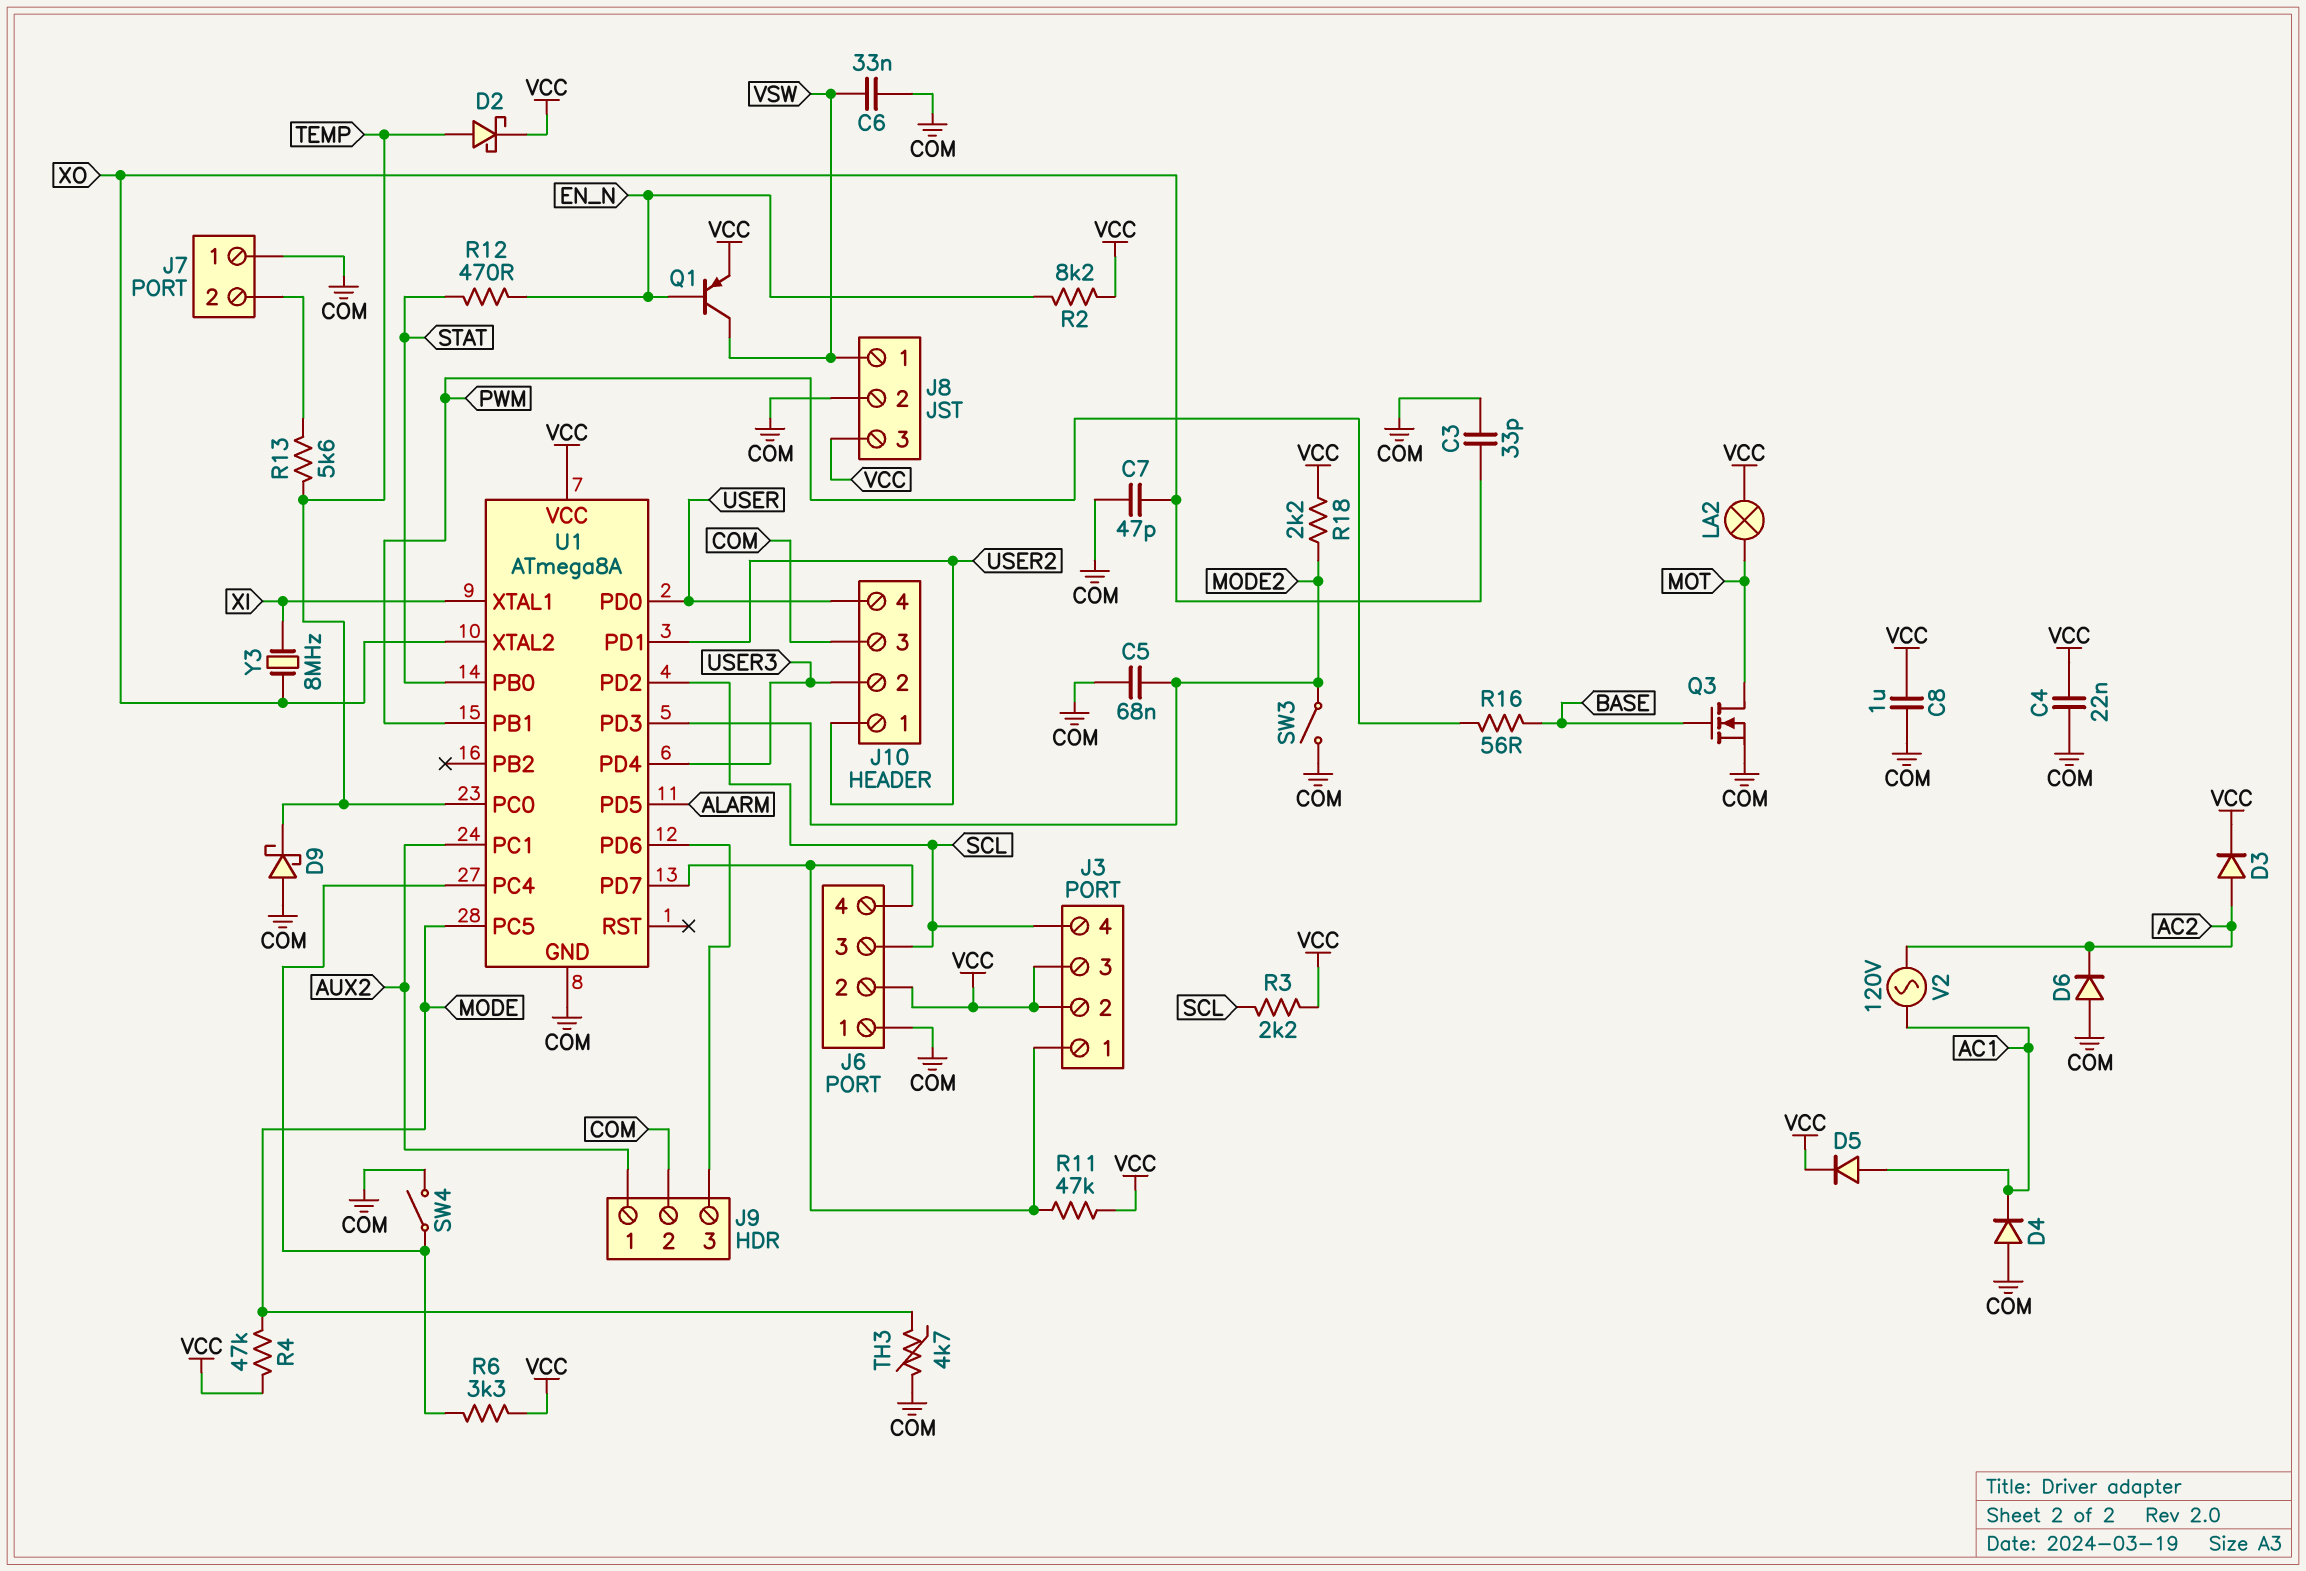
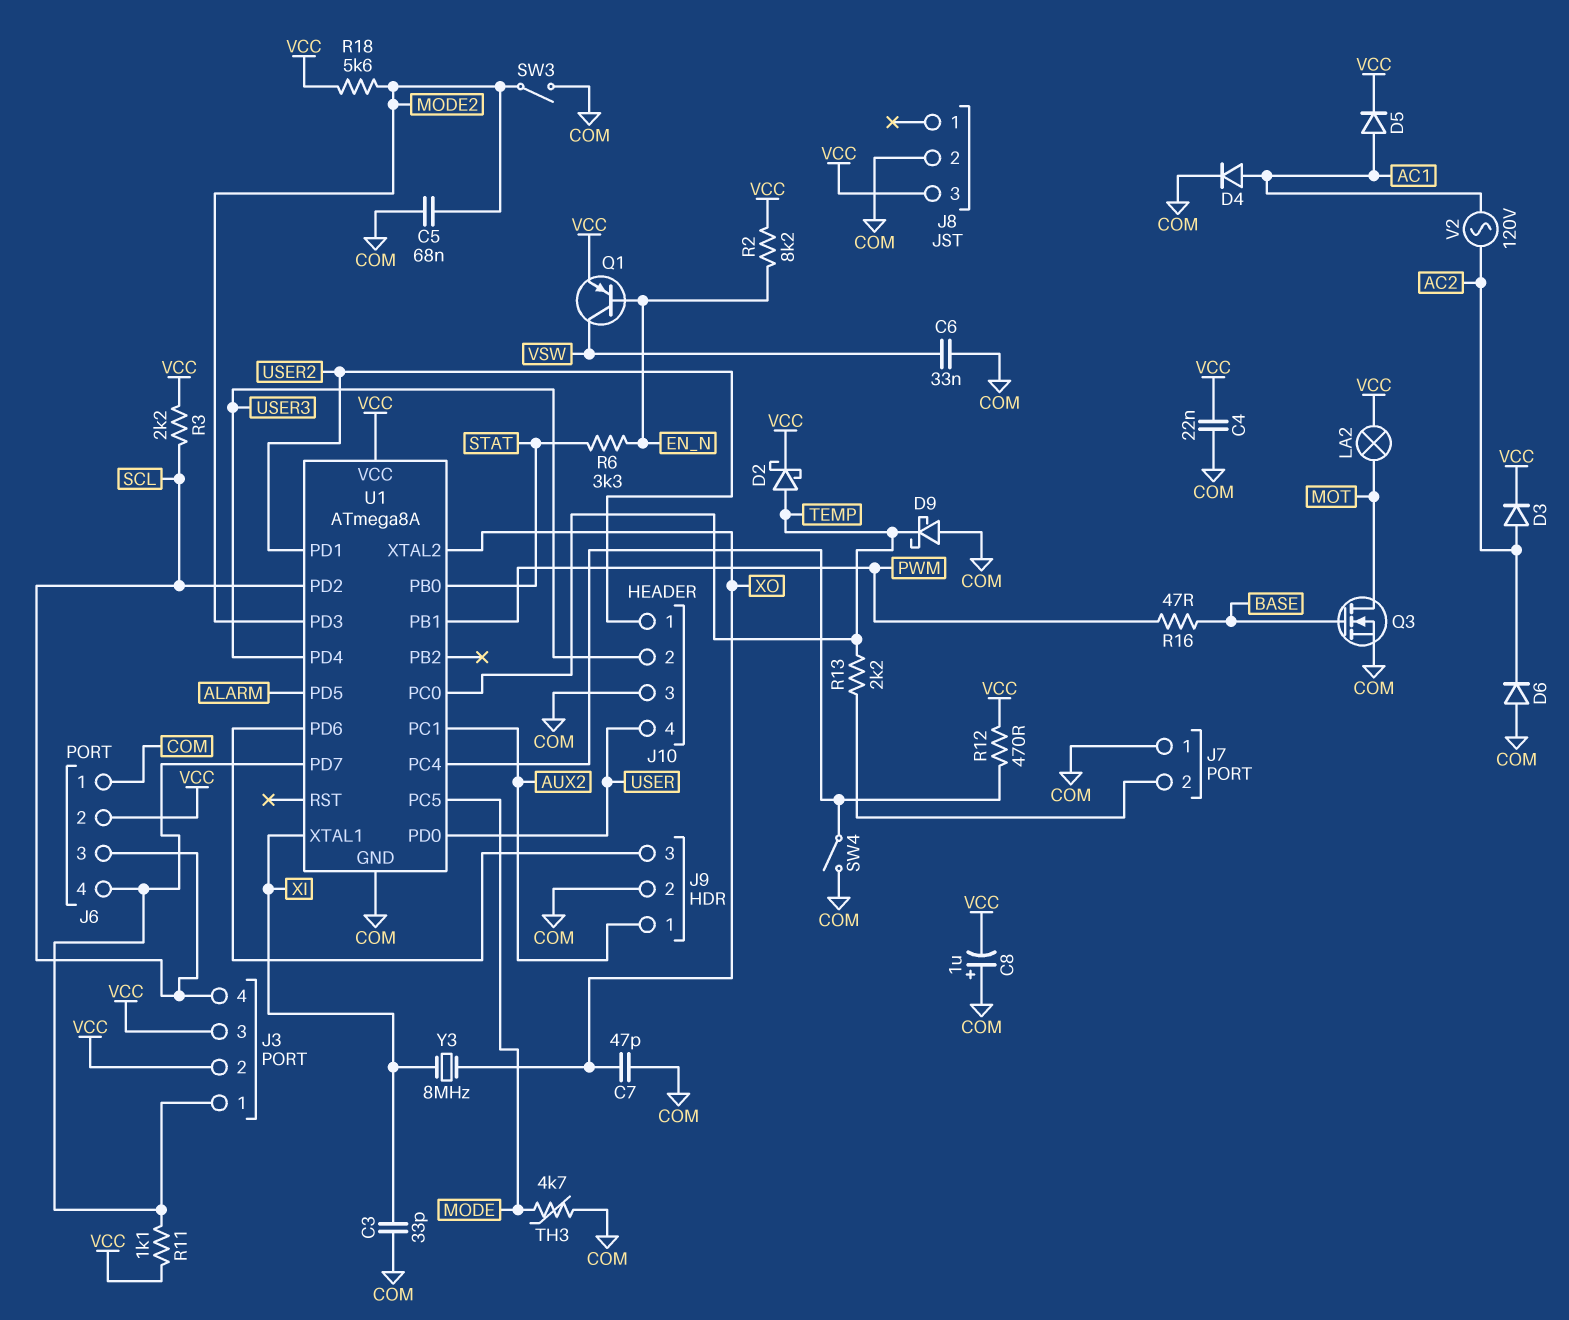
C3: 33pF (COM, XO) -> 33pF (COM, XI)
C8: 1uF (COM, VCC) -> 1uF (plus COM, minus VCC)
D4: diode (A COM, K AC1) -> diode (A AC1, K COM)
J8 pin 1: VSW -> none
R4: 47k (MODE, VCC) -> none
R6: 3.3k (U1/PC4, VCC) -> 3.3k (EN_N, STAT)
R11: 47k (J3/1, VCC) -> 1.1k (J3/1, VCC)
R12: 470 (EN_N, STAT) -> 470 (U1/PC4, VCC)
R13: 5.6k (J7/2, TEMP) -> 2.2k (J7/2, TEMP)
R16: 56 (BASE, PWM) -> 47 (BASE, PWM)
R18: 2.2k (MODE2, VCC) -> 5.6k (MODE2, VCC)

